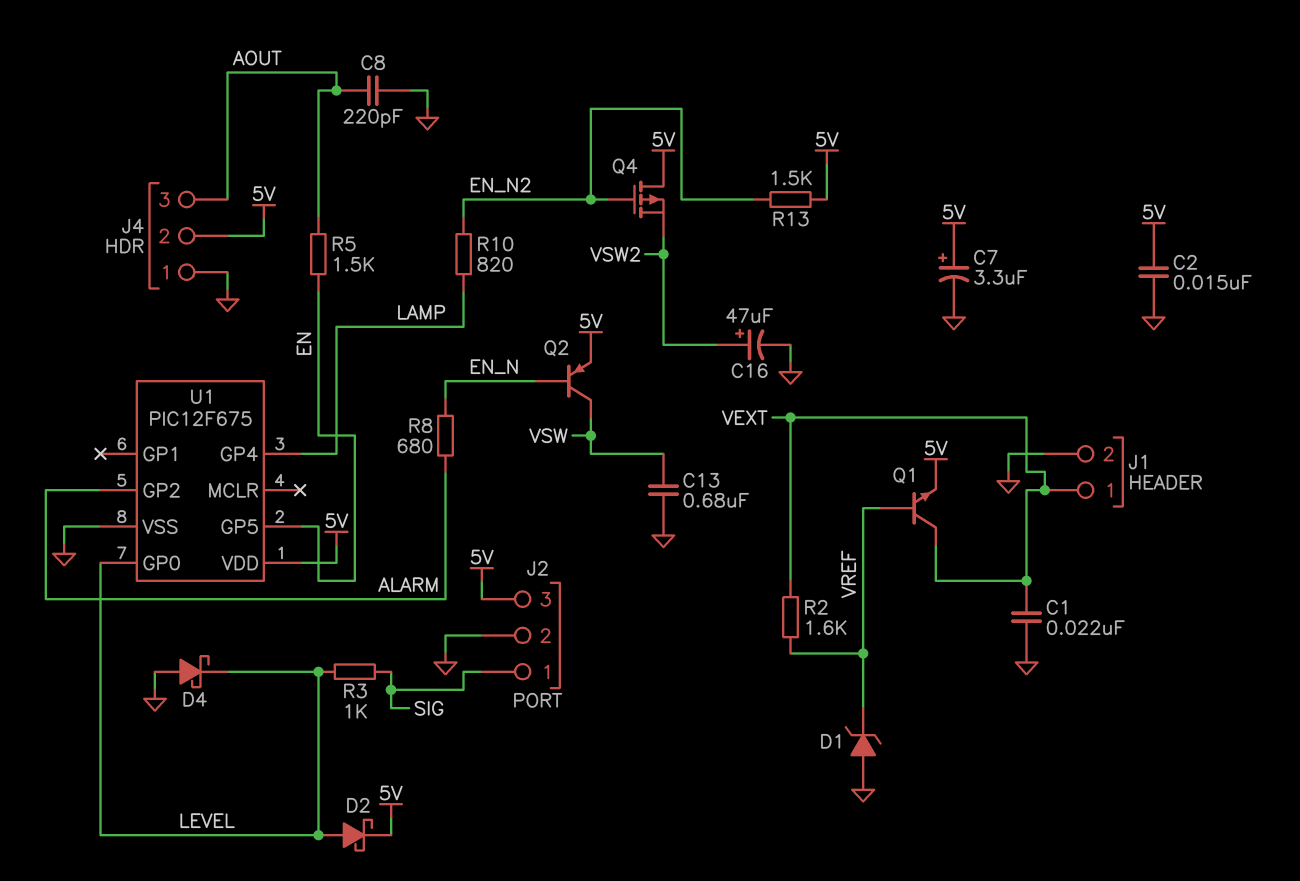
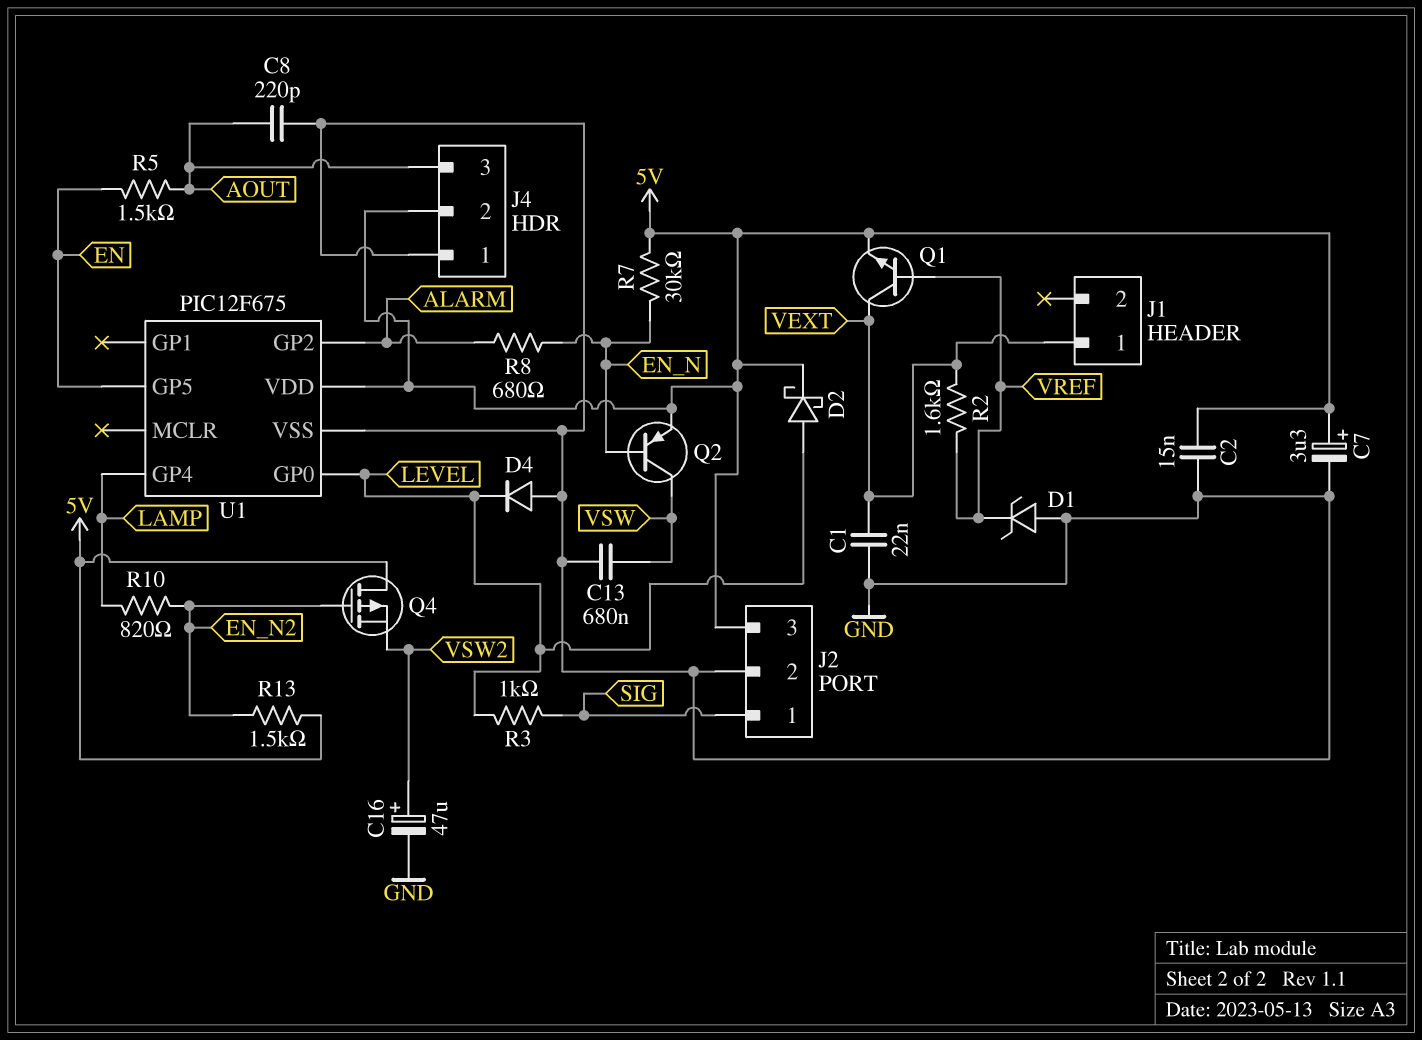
D4: schottky (A GND, K LEVEL) -> diode (A GND, K LEVEL)
J1 pin 2: GND -> none
R7: none -> 30k (5V, EN_N)

